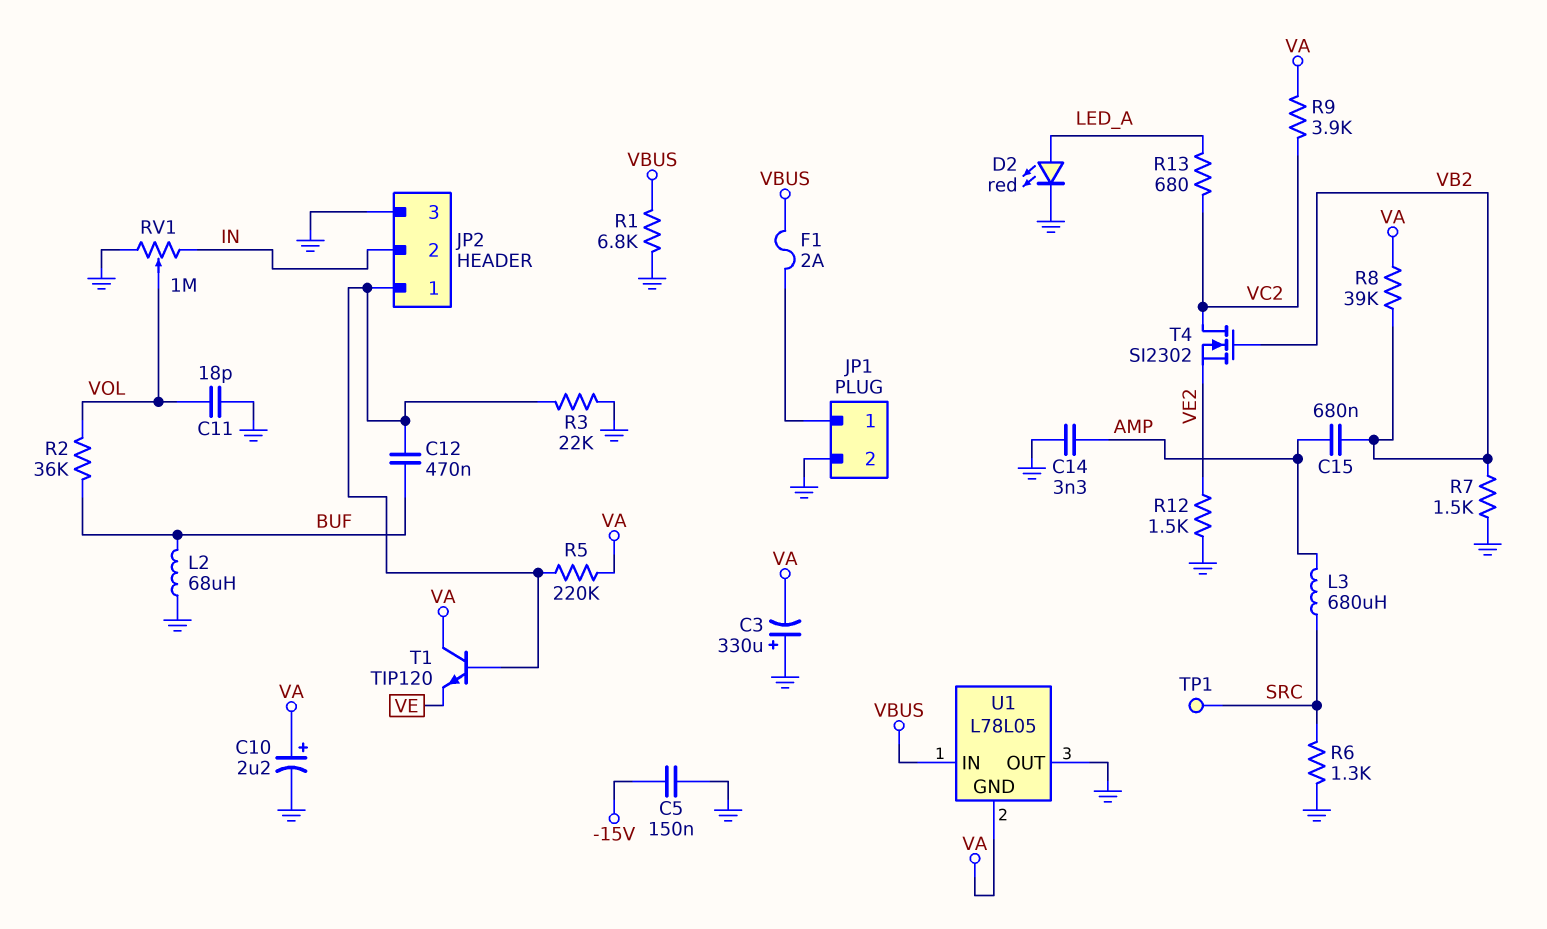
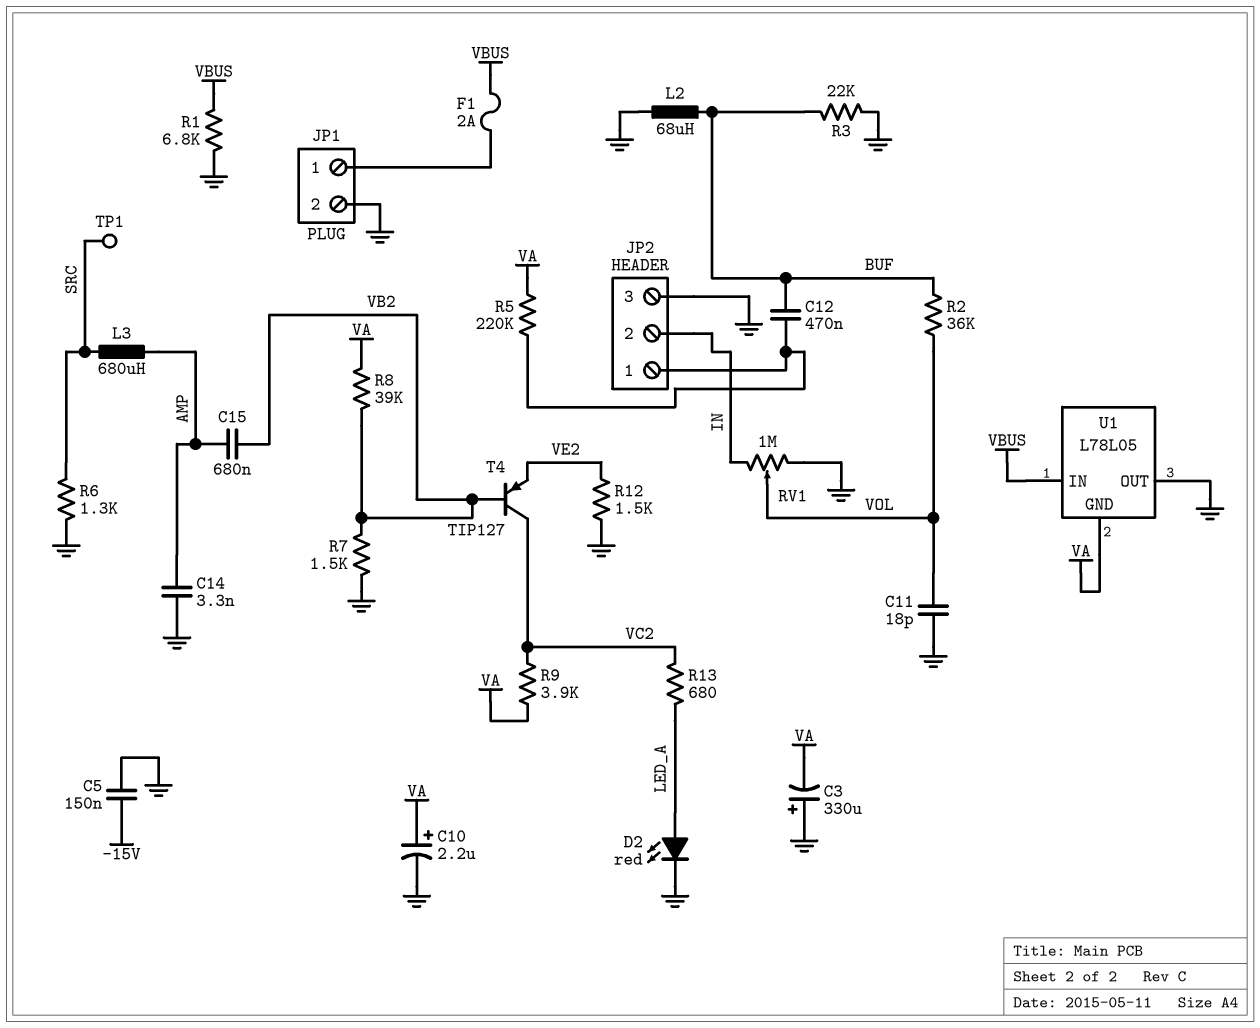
R3: 22k (GND, JP2/1) -> 22k (BUF, GND)
T1: NPN TIP120 (B JP2/1, C VA, E VE) -> none
T4: NMOS SI2302 (G VB2, D VC2, S VE2) -> PNP TIP127 (B VB2, C VC2, E VE2)

